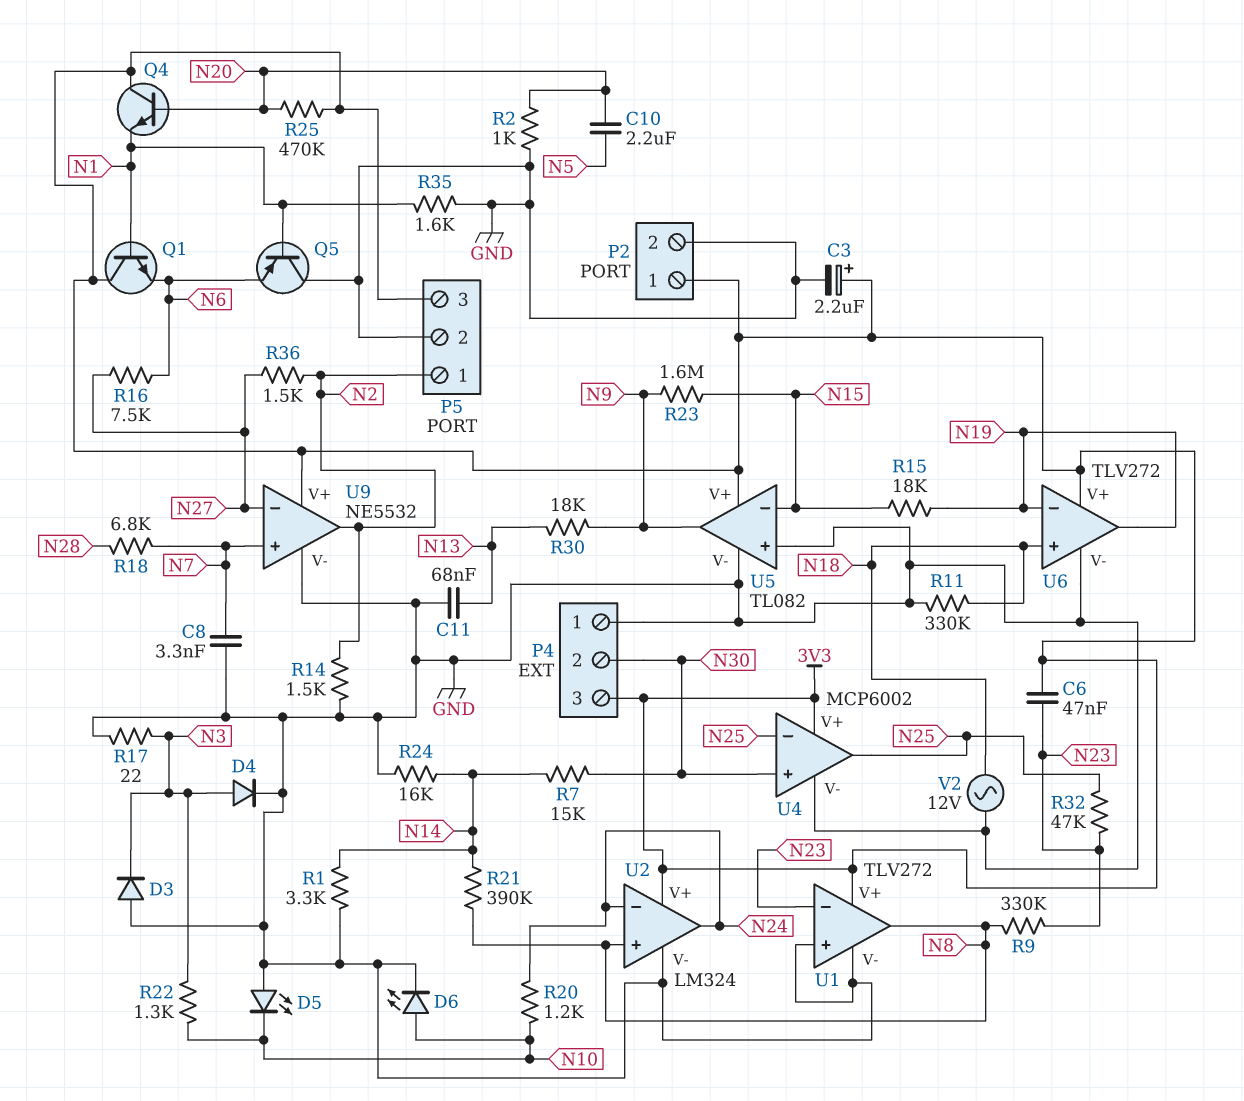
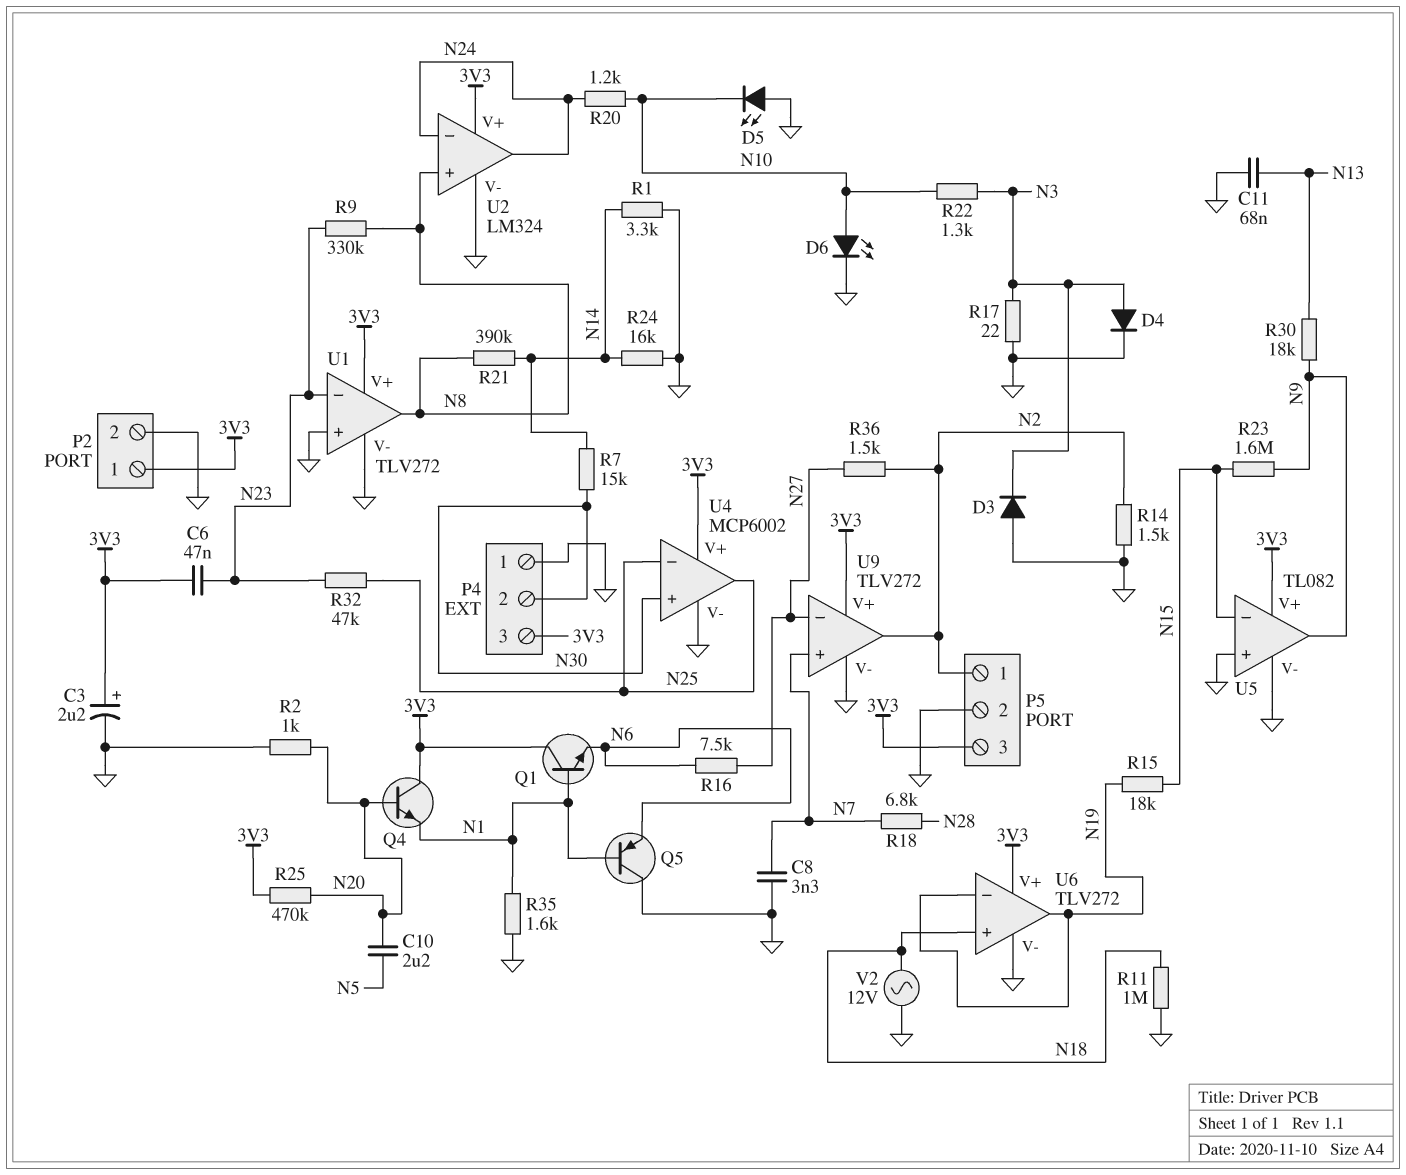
R11: 330k (GND, N18) -> 1M (GND, N18)
U9: NE5532 -> TLV272

